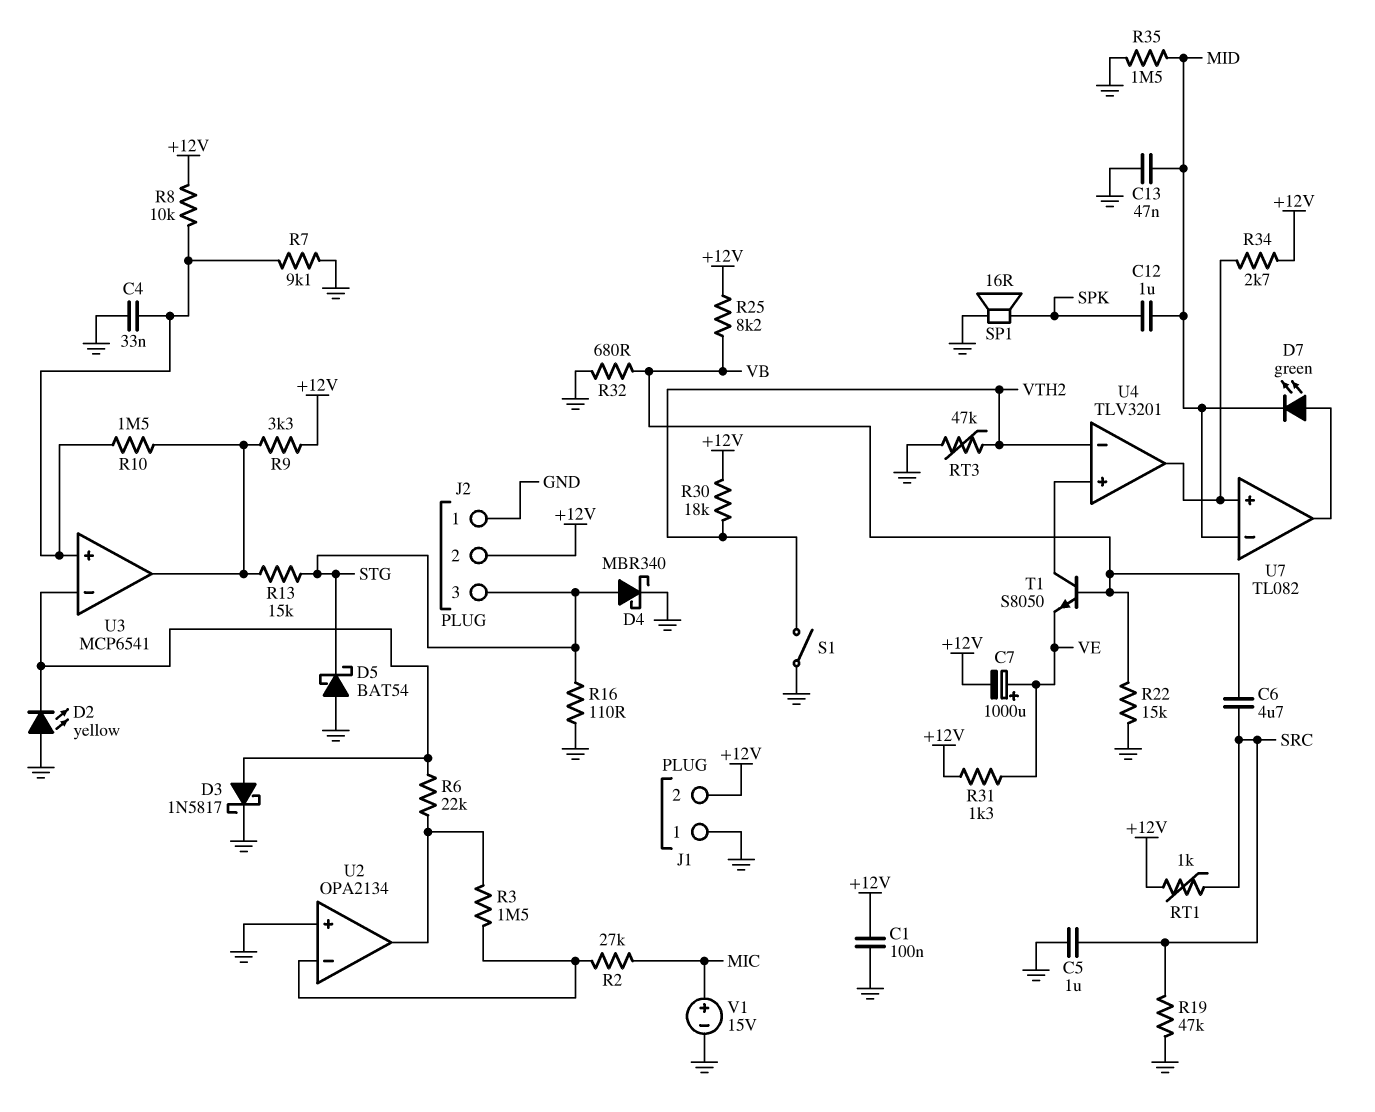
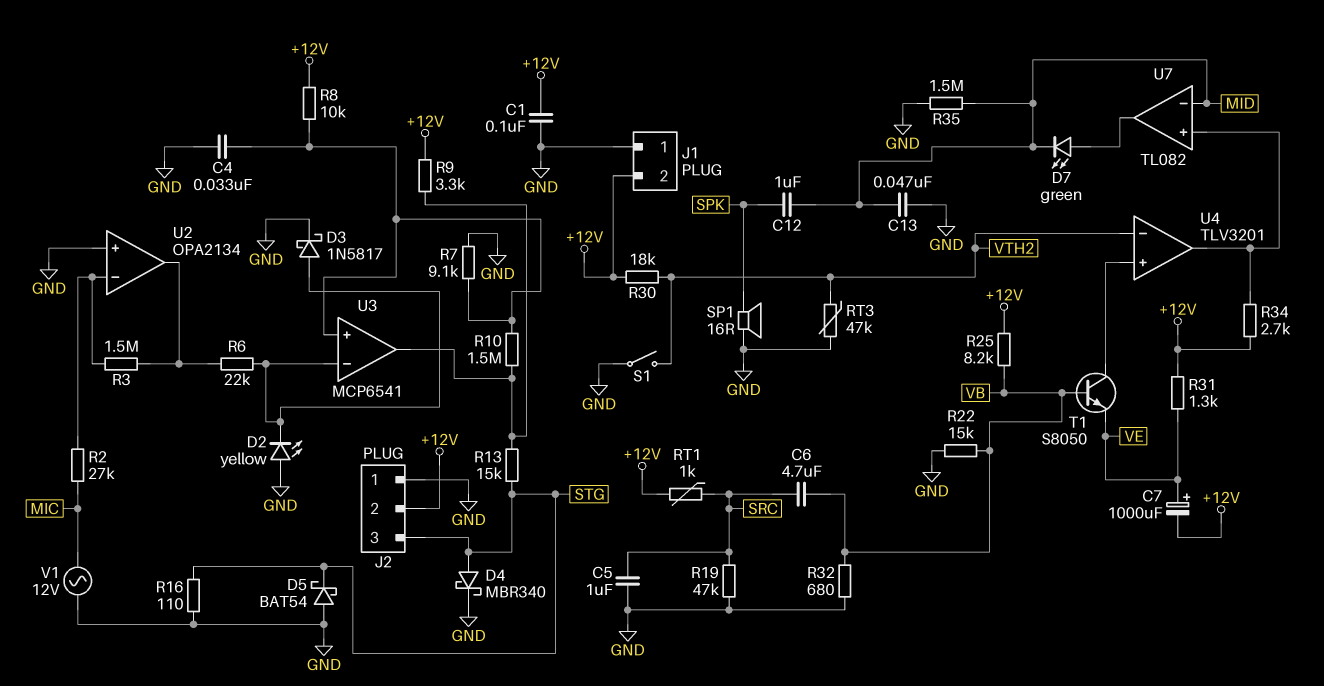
V1: 15V (plus MIC, minus GND) -> AC 12V (GND, MIC)

